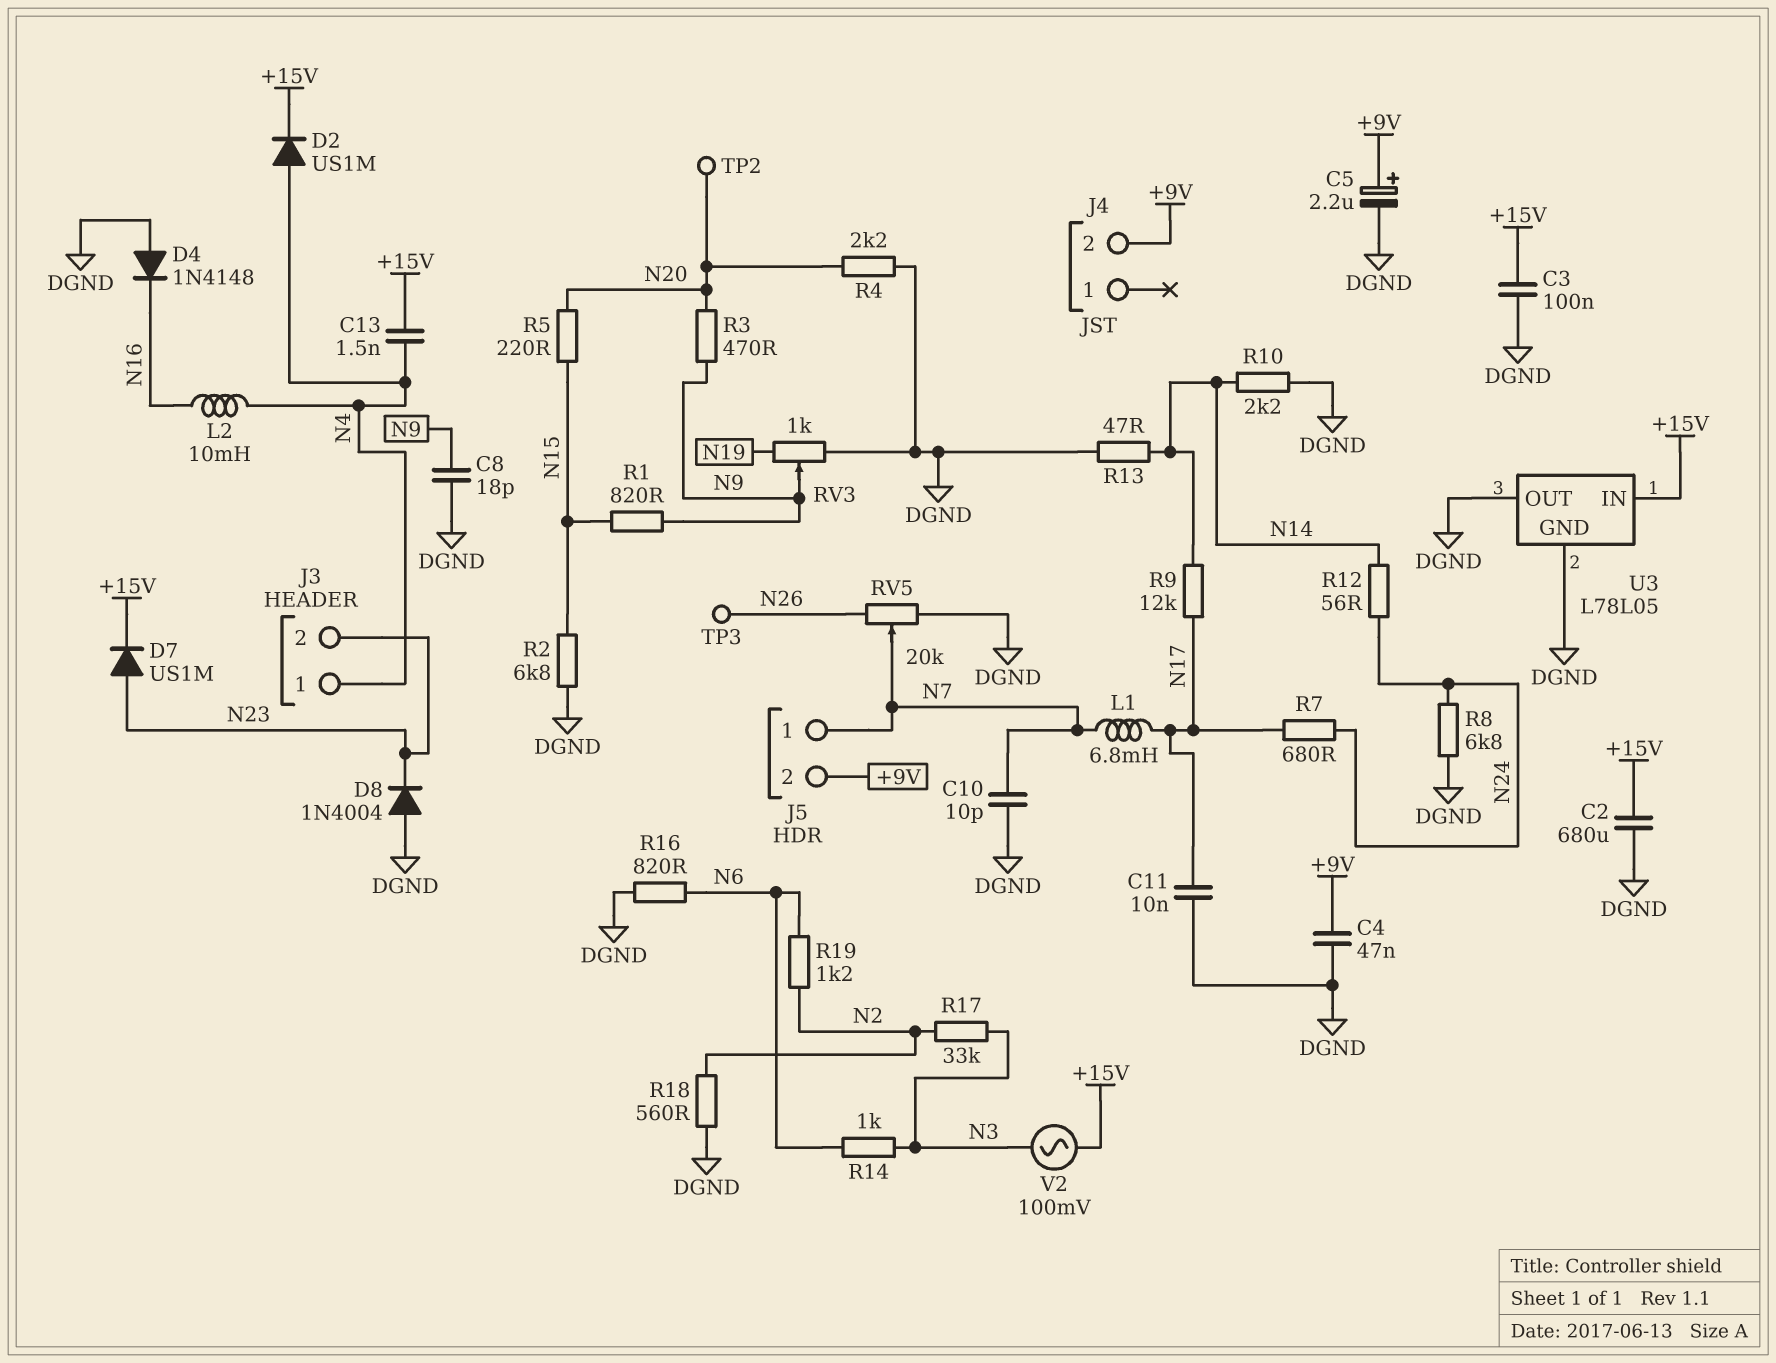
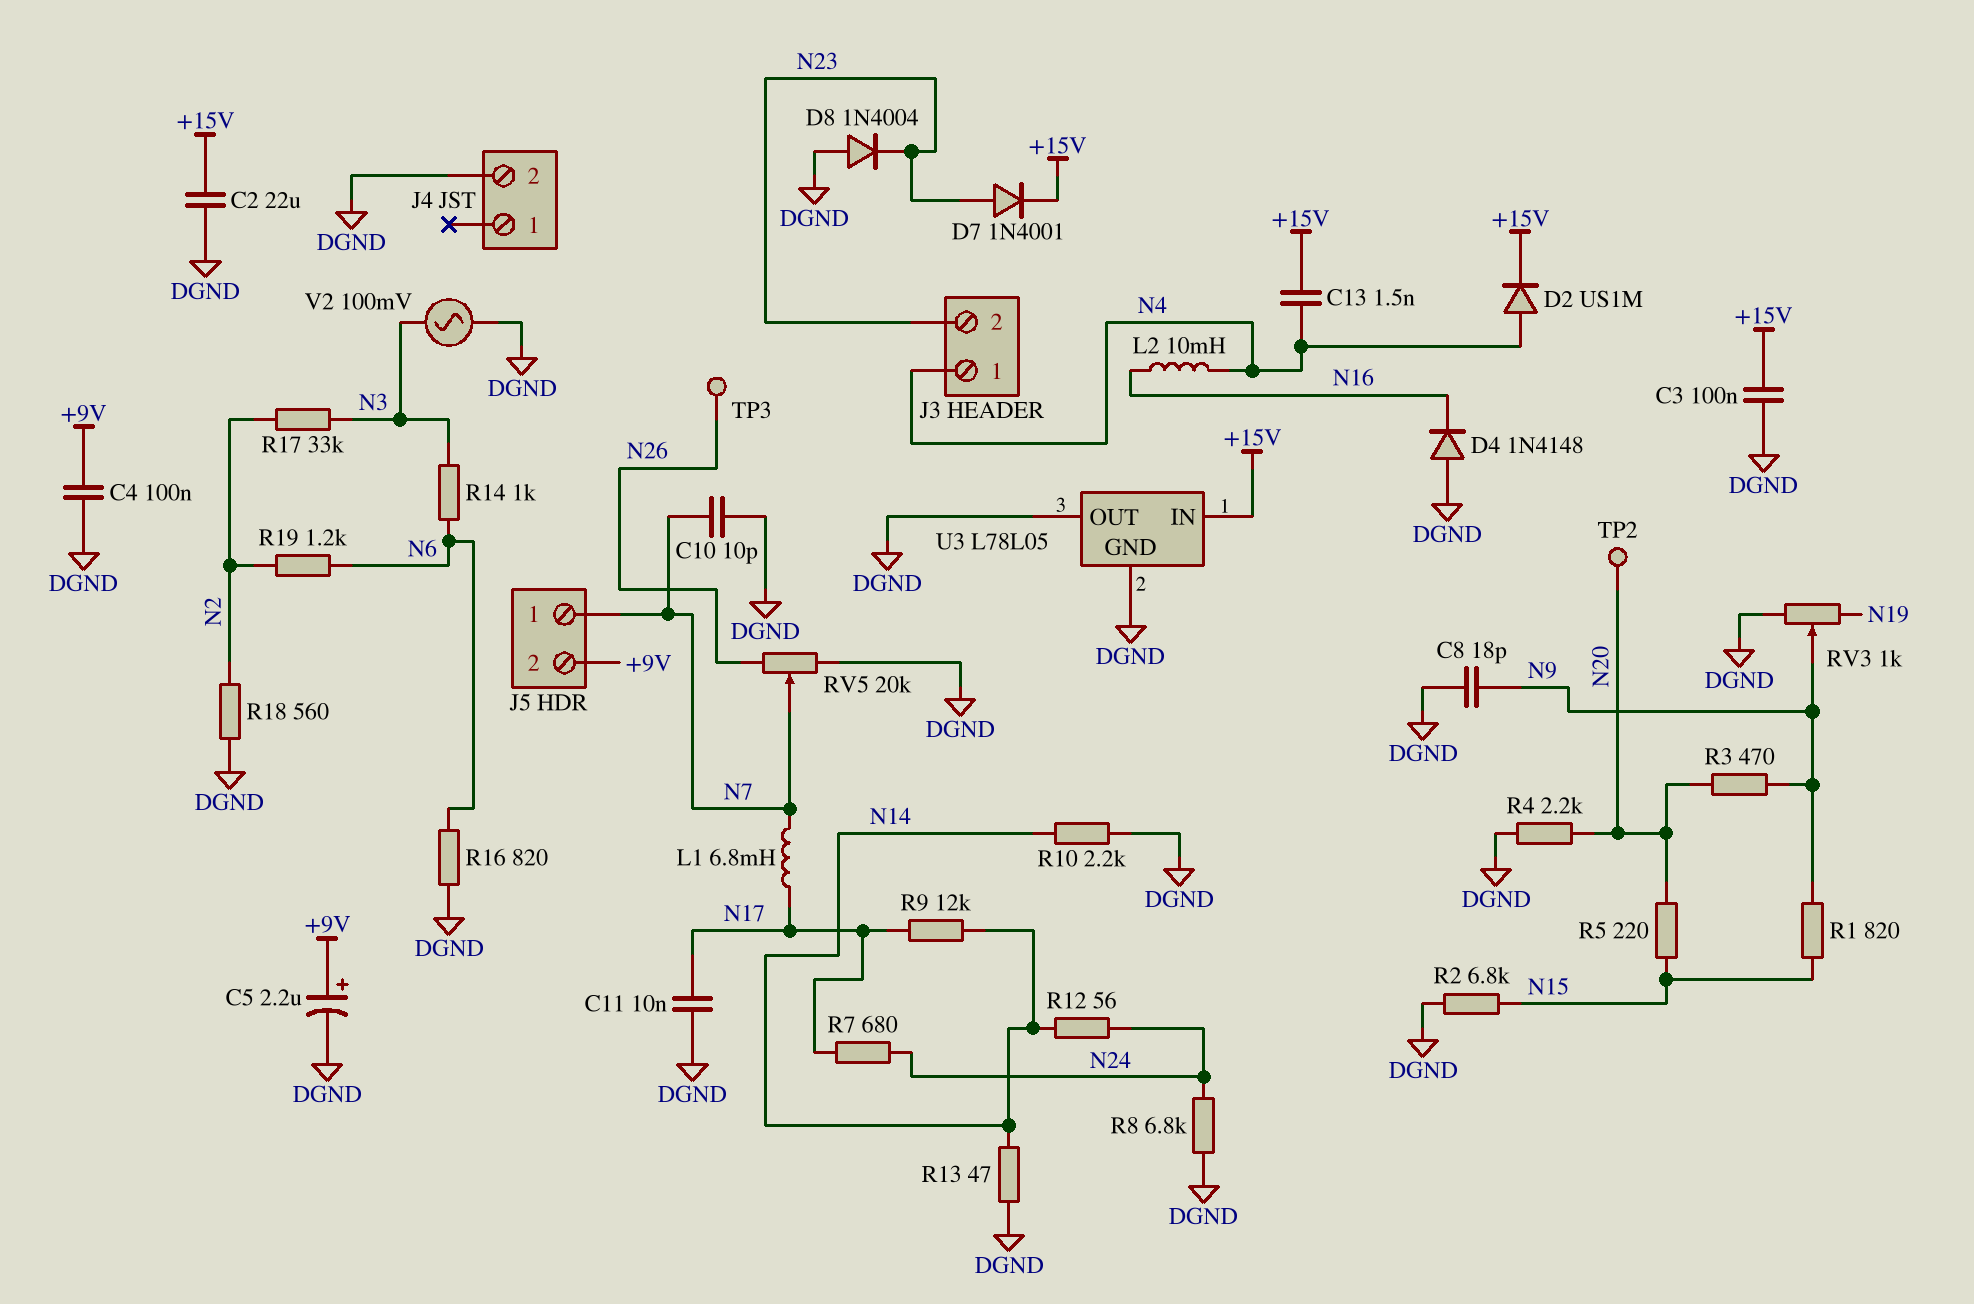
C2: 680uF (+15V, DGND) -> 22uF (+15V, DGND)
C4: 47nF (+9V, DGND) -> 100nF (+9V, DGND)
D7: diode US1M (A N23, K +15V) -> diode 1N4001 (A N23, K +15V)
J4 pin 2: +9V -> DGND
V2: AC 100mV (+15V, N3) -> AC 100mV (DGND, N3)

